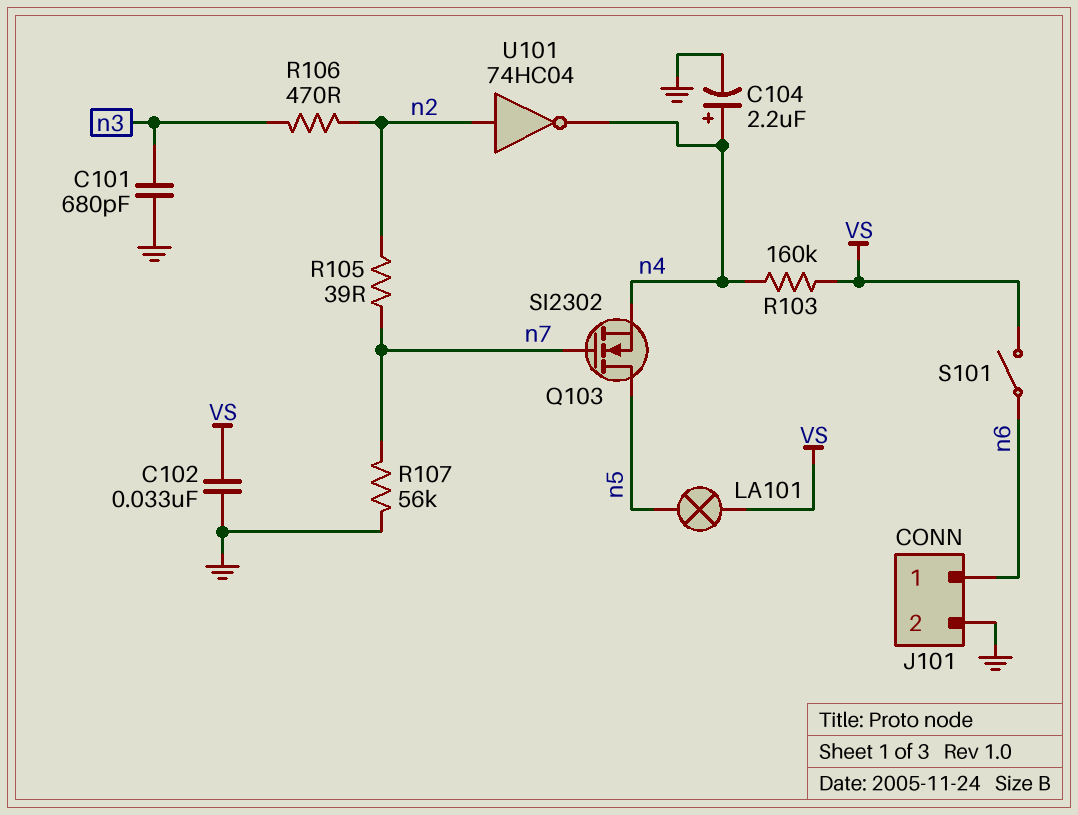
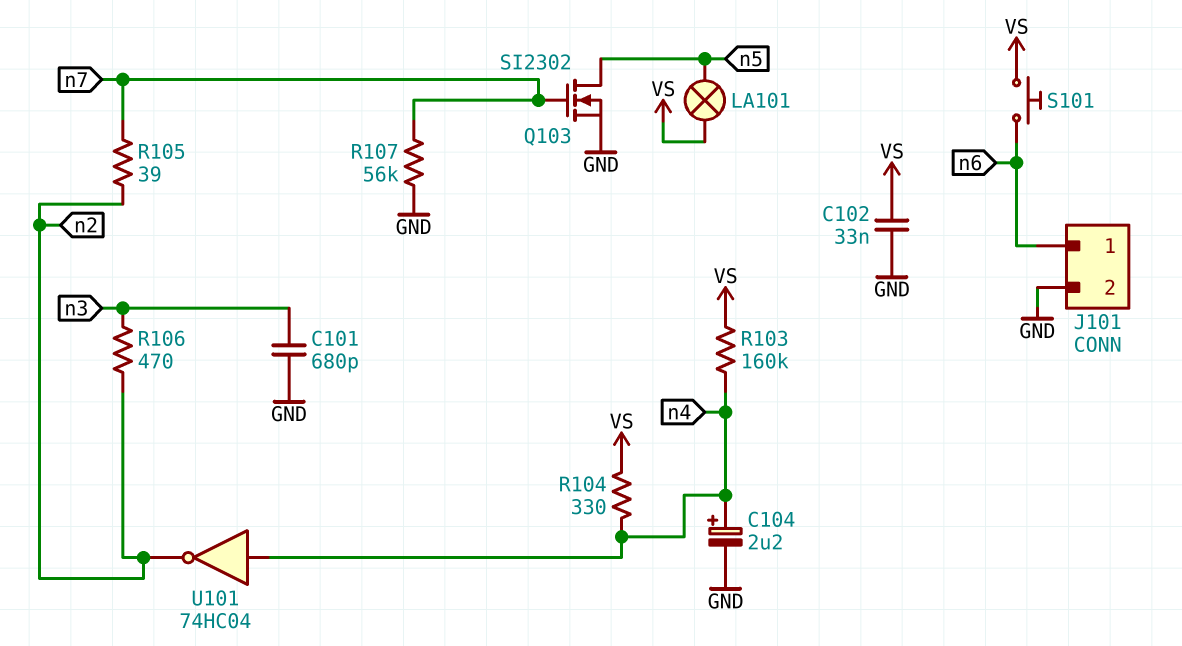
Q103: NMOS SI2302 (G n7, D n5, S n4) -> NMOS SI2302 (G n7, D n5, S GND)
R104: none -> 330 (VS, n4)
S101: switch (VS, n6) -> button (VS, n6)
U101: NOT 74HC04 (in n2, out n4) -> NOT 74HC04 (in n4, out n2)

